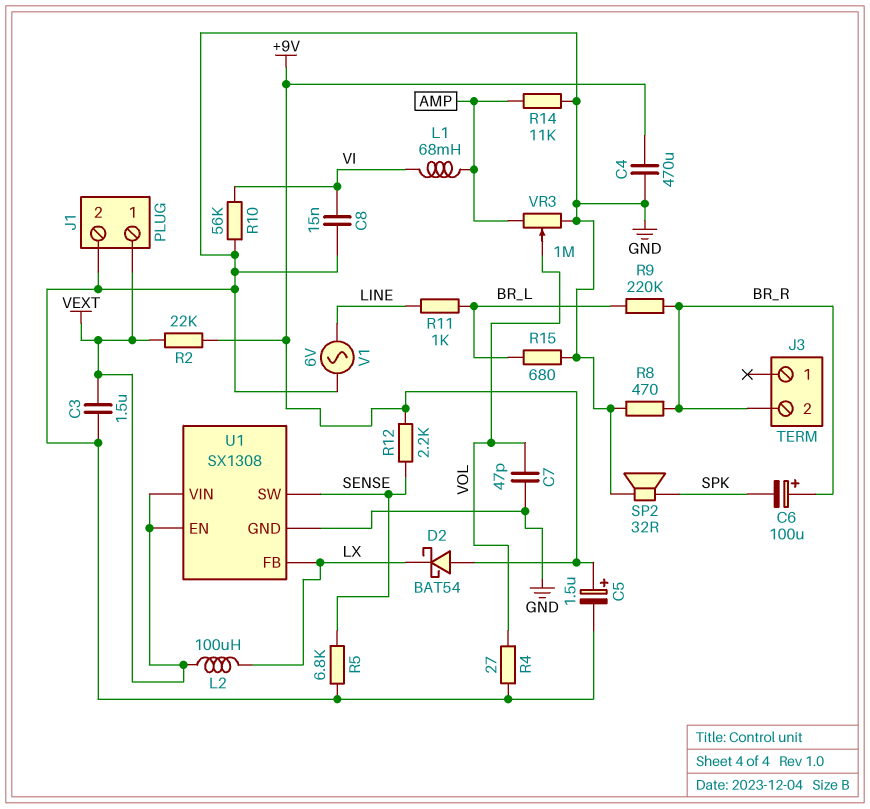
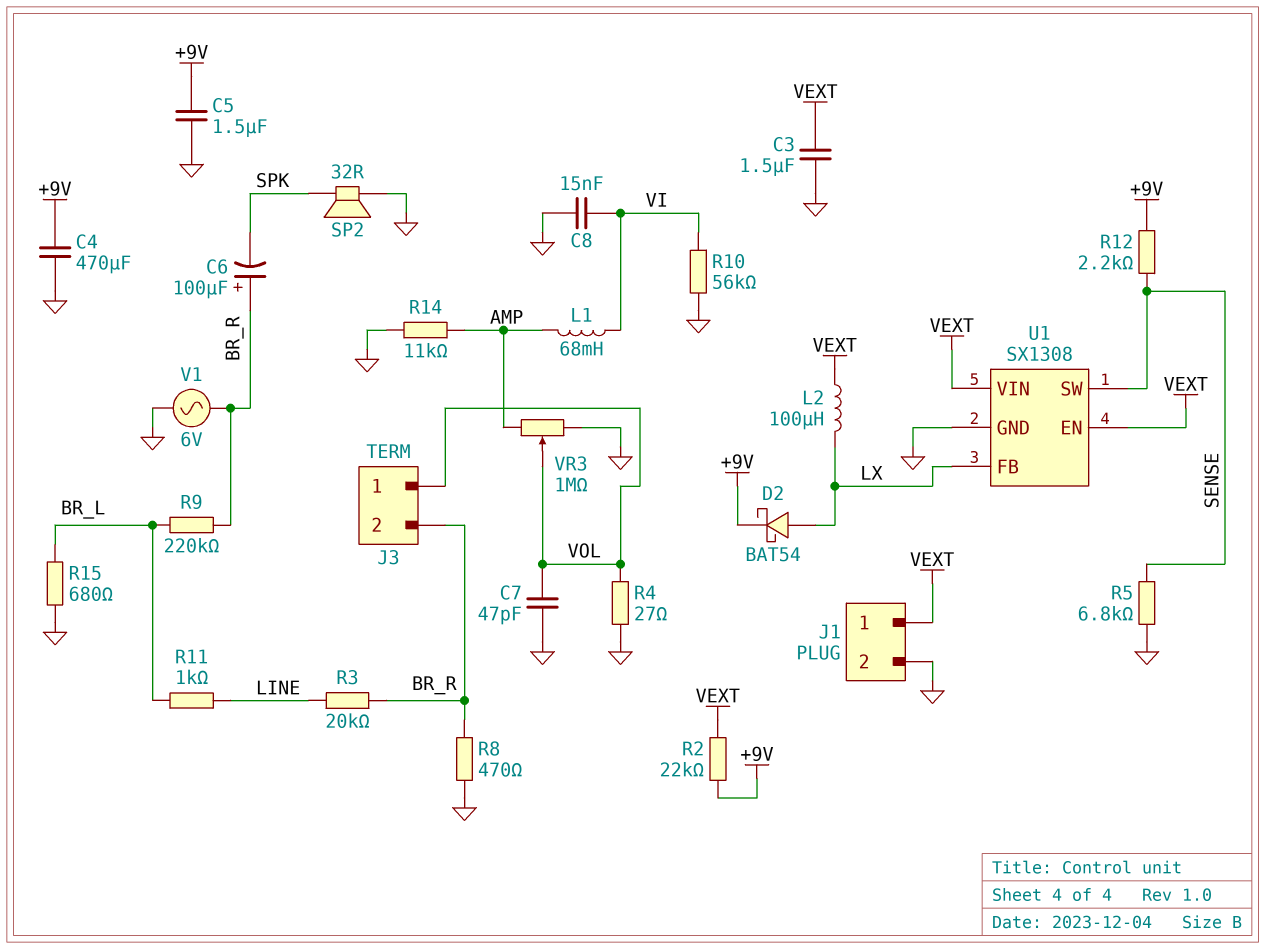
C5: 1.5uF (plus +9V, minus GND) -> 1.5uF (+9V, GND)
D2: schottky BAT54 (A +9V, K LX) -> schottky BAT54 (A LX, K +9V)
J3 pin 1: none -> VOL
R3: none -> 20k (BR_R, LINE)
V1: AC 6V (GND, LINE) -> AC 6V (BR_R, GND)

